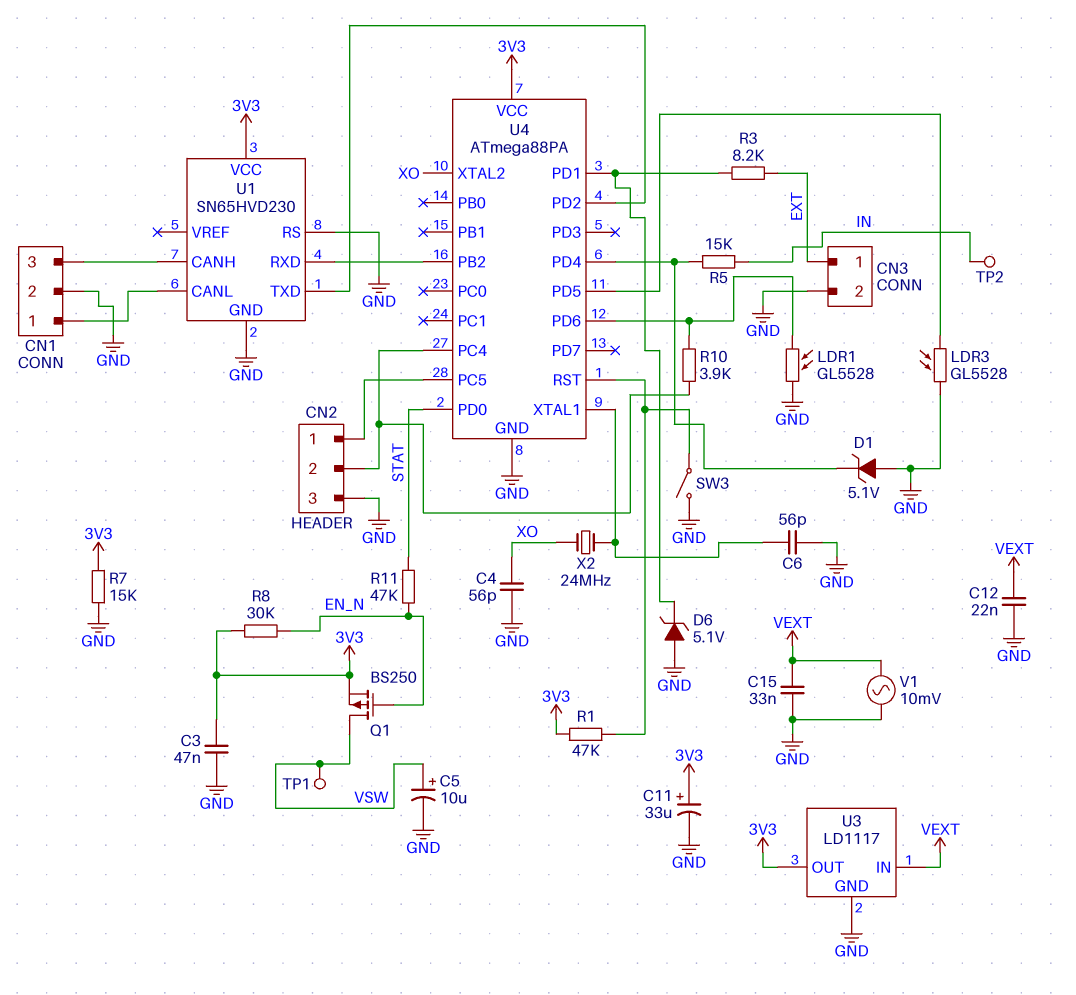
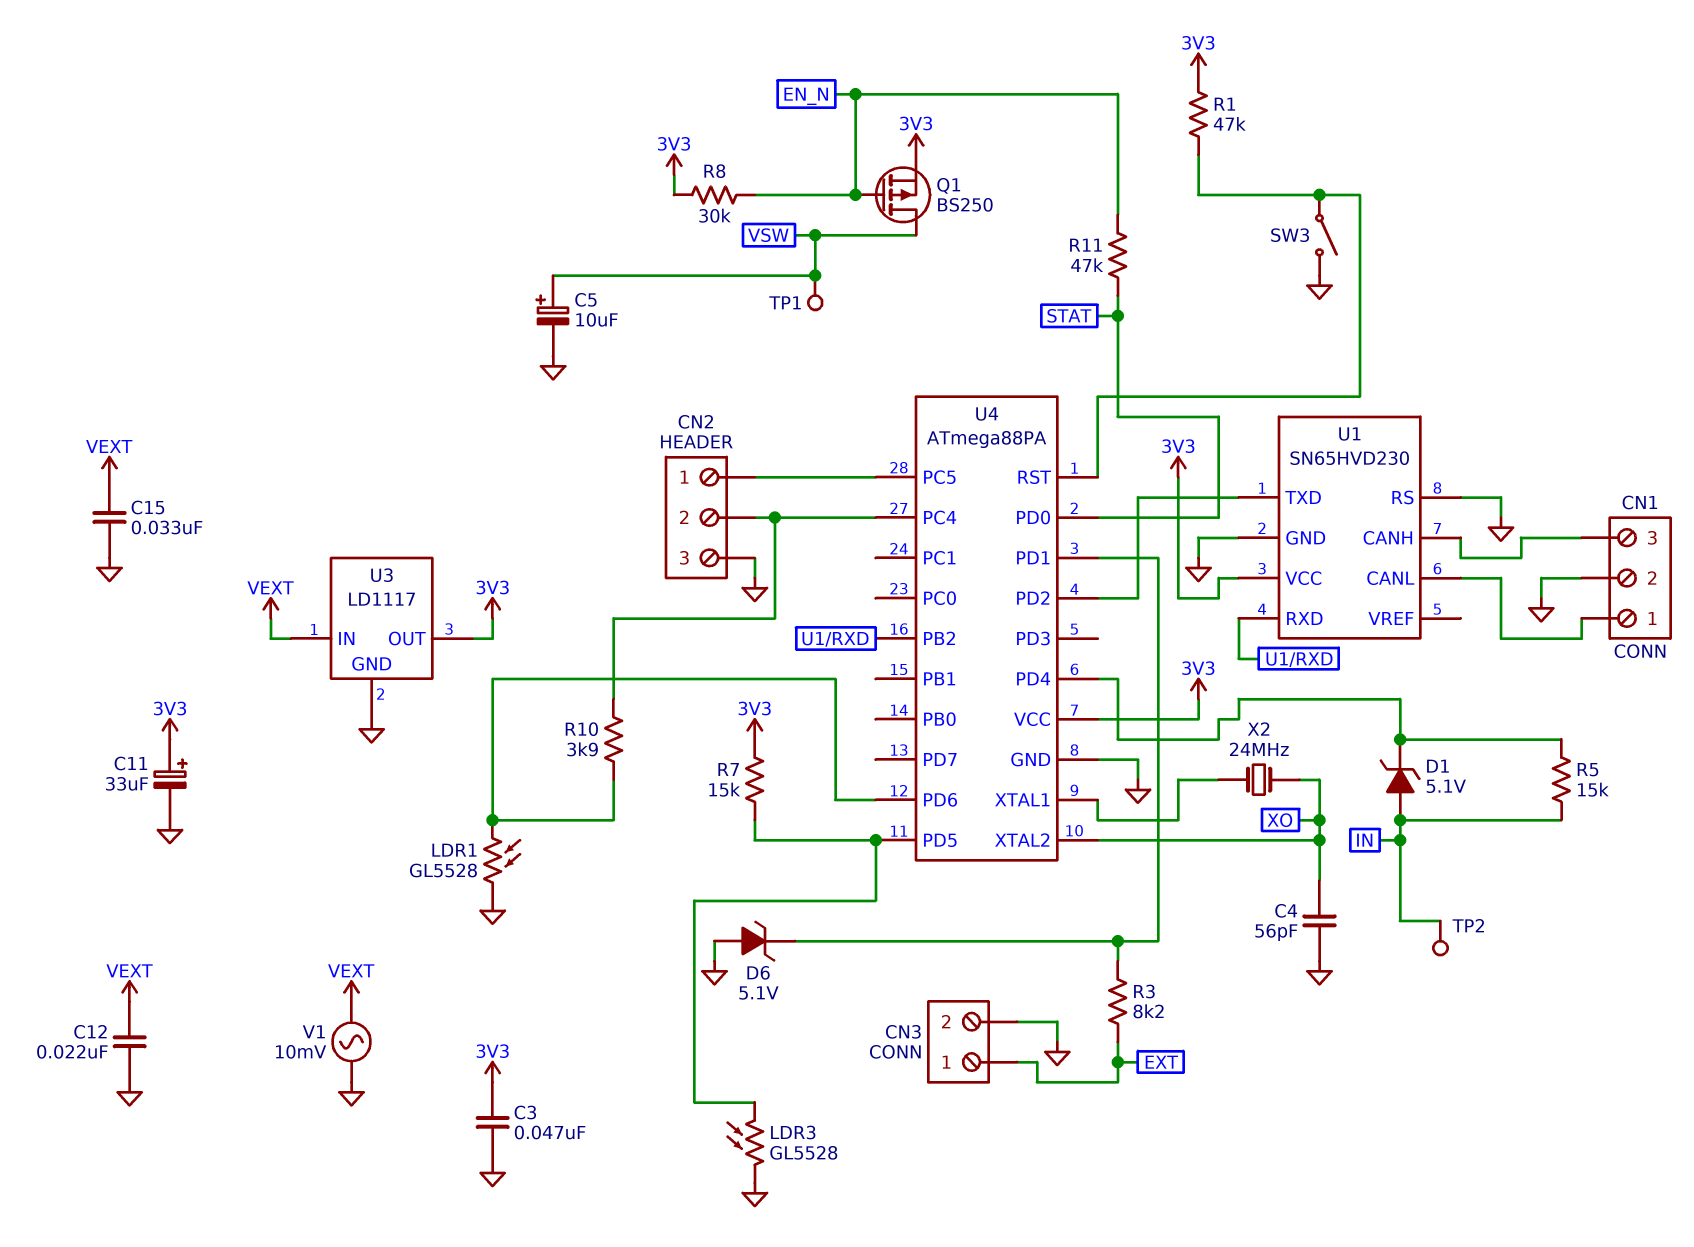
C6: 56pF (GND, U4/XTAL1) -> none
D1: zener 5.1V (A GND, K U4/PD4) -> zener 5.1V (A IN, K U4/PD4)
R7: 15k (3V3, GND) -> 15k (3V3, U4/PD5)

